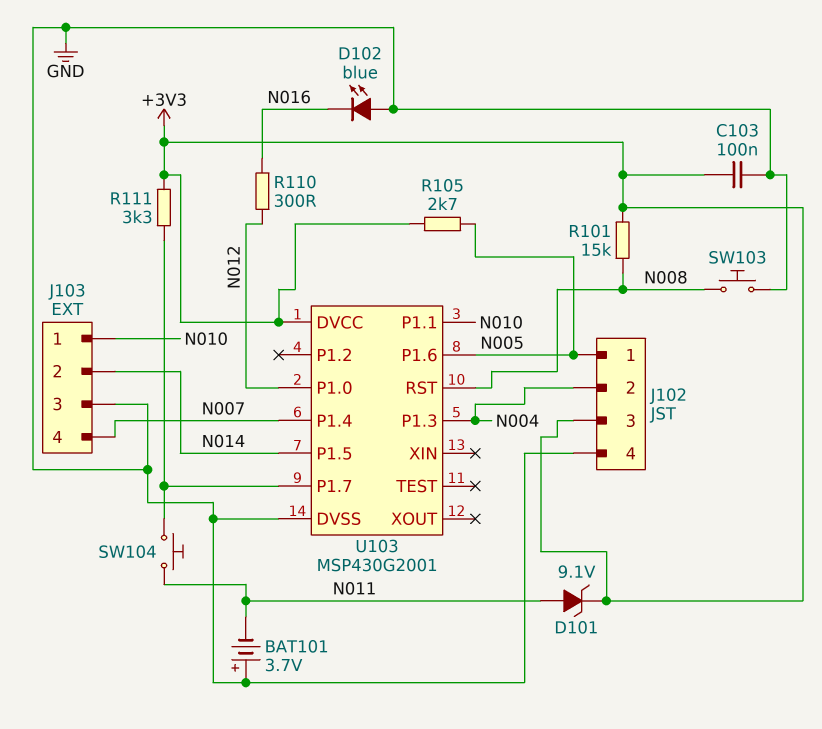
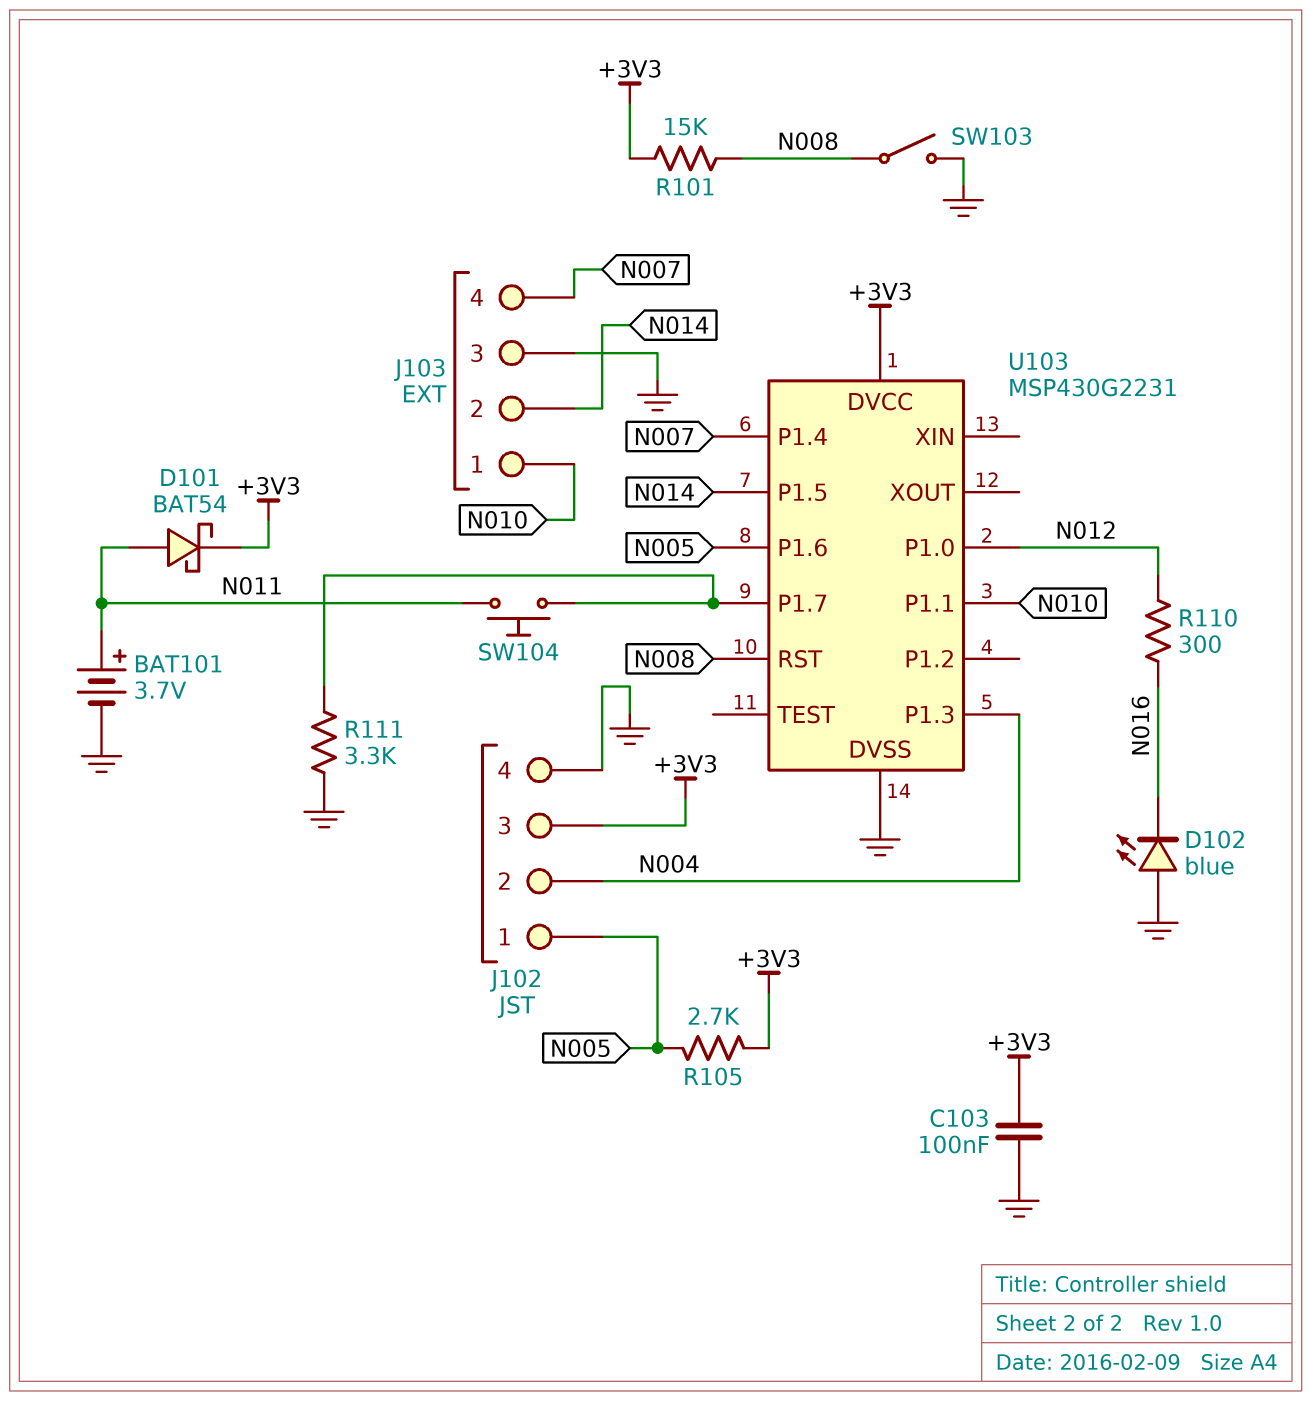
BAT101: 3.7V (plus GND, minus N011) -> 3.7V (plus N011, minus GND)
D101: zener 9.1V (A N011, K +3V3) -> schottky BAT54 (A N011, K +3V3)
R111: 3.3k (+3V3, U103/P1.7) -> 3.3k (GND, U103/P1.7)
SW103: button (GND, N008) -> switch (GND, N008)
U103: MSP430G2001 -> MSP430G2231

